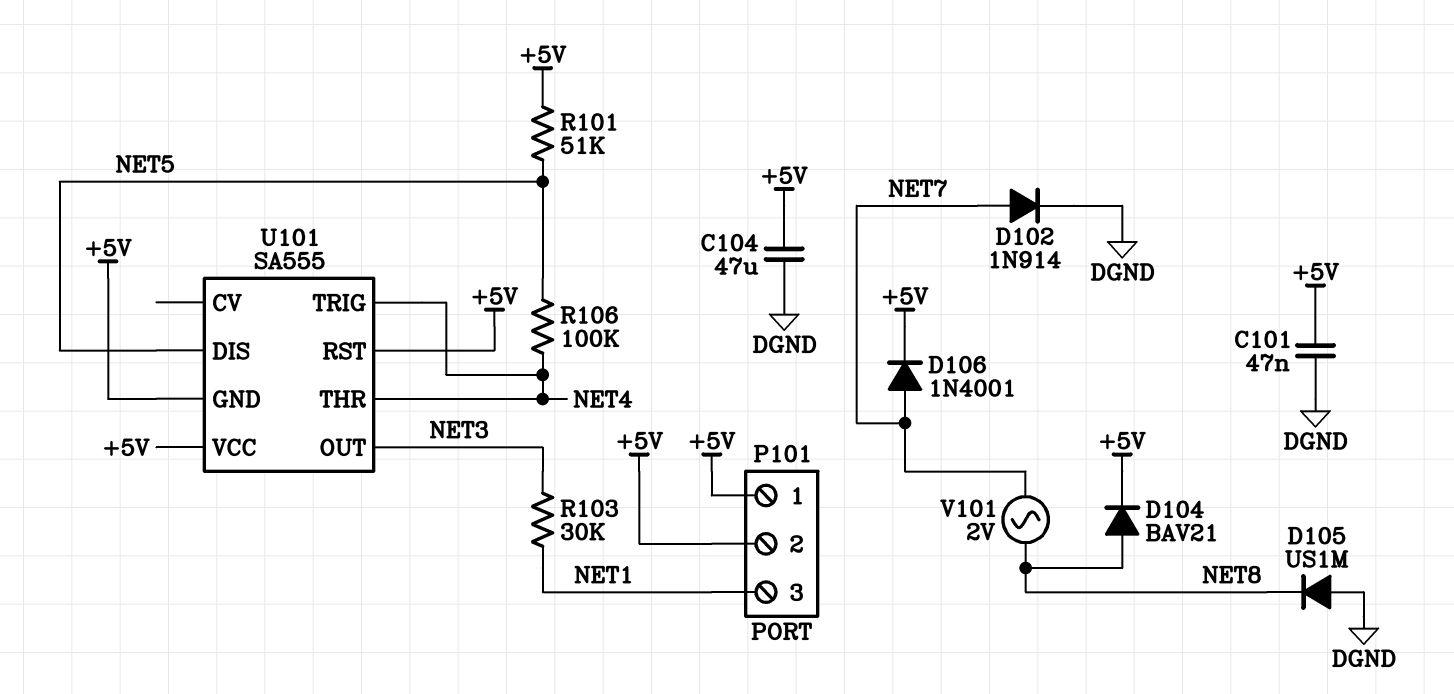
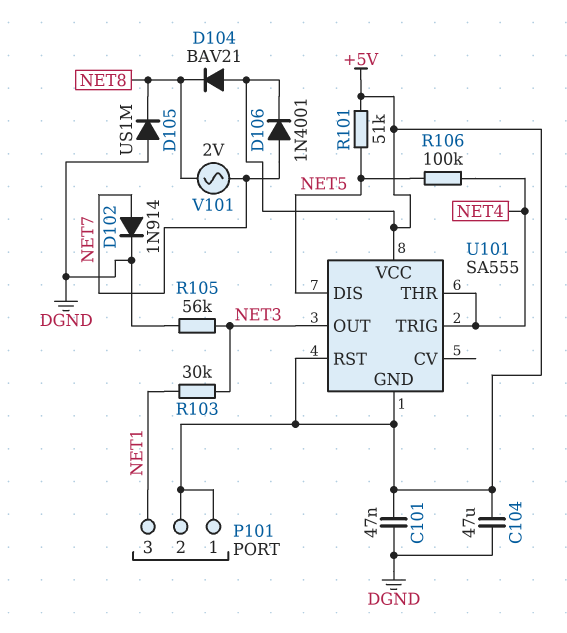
D104: diode BAV21 (A NET8, K +5V) -> diode BAV21 (A +5V, K NET8)
R105: none -> 56k (DGND, NET3)

